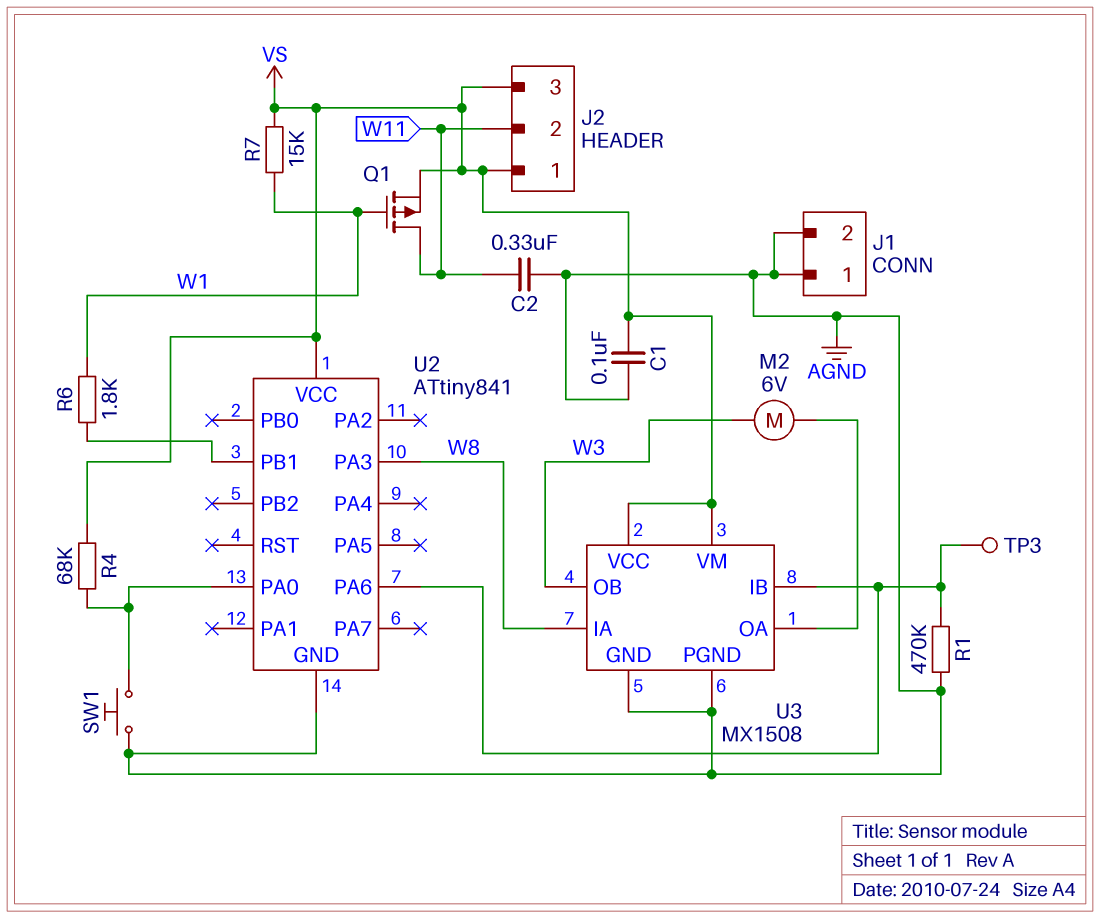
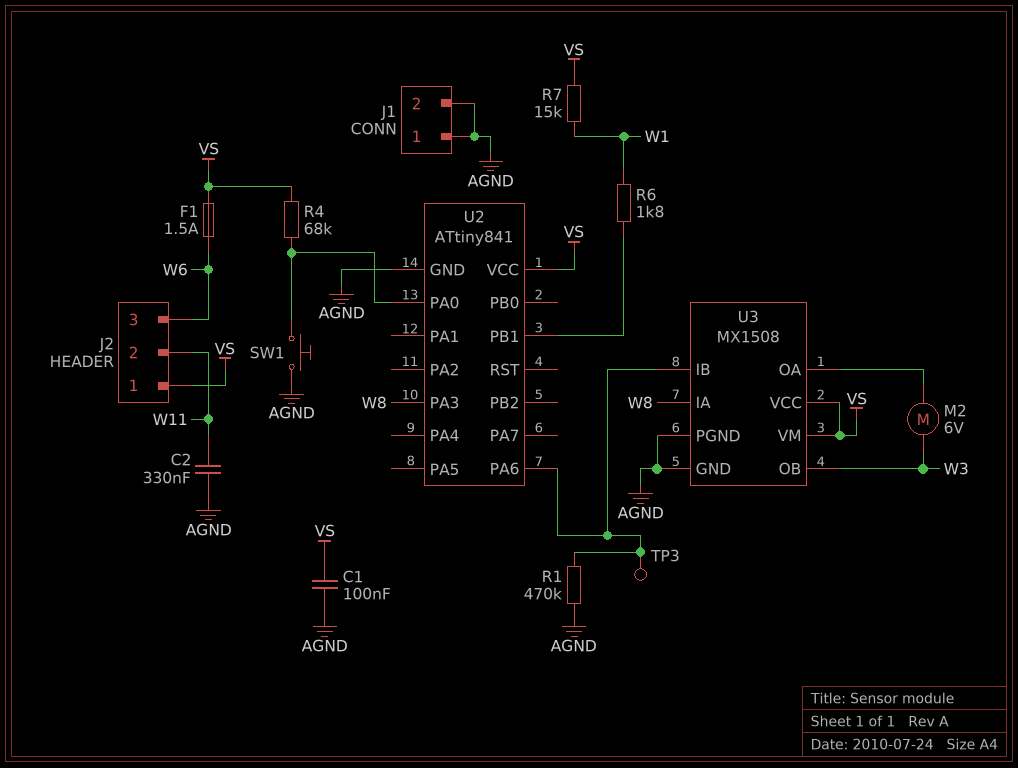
F1: none -> 1.5A (VS, W6)
J2 pin 3: VS -> W6
Q1: PMOS (G W1, D W11, S VS) -> none

